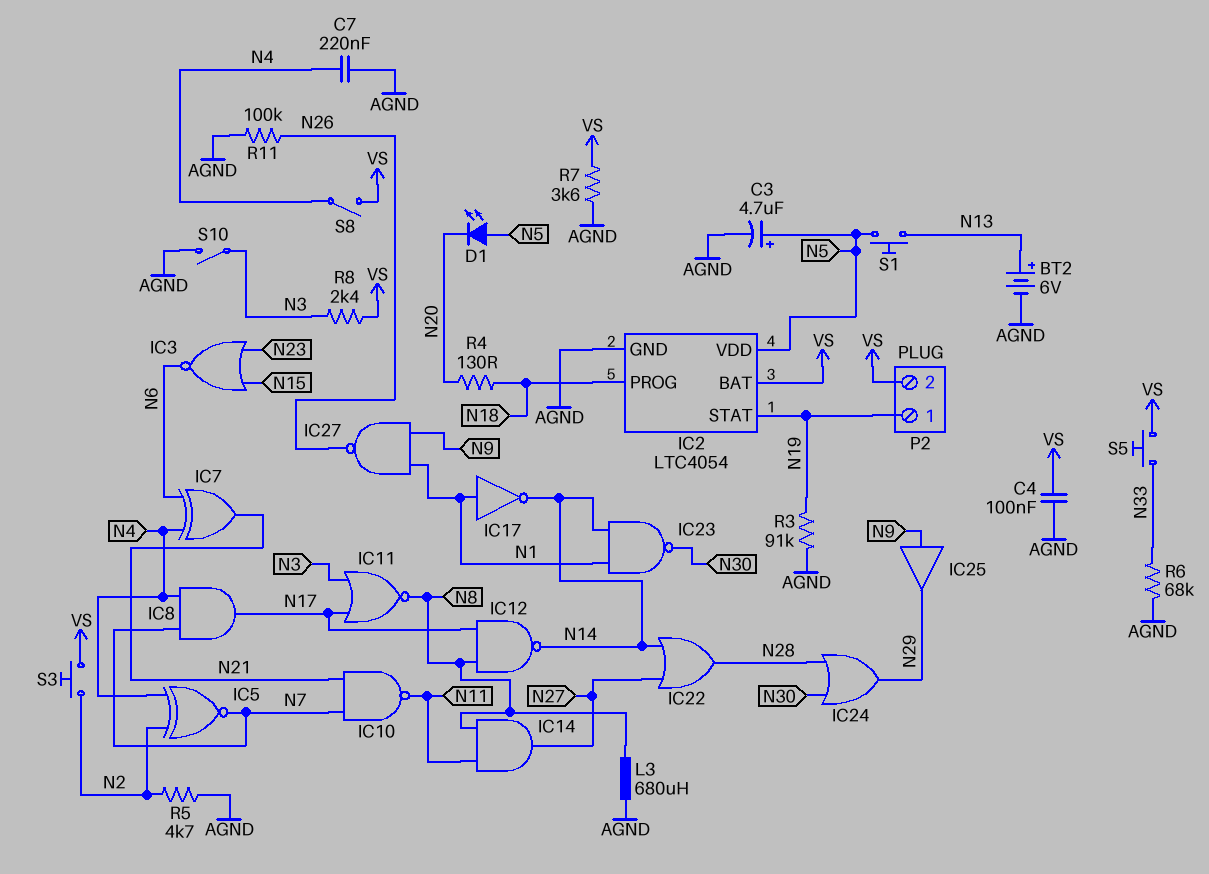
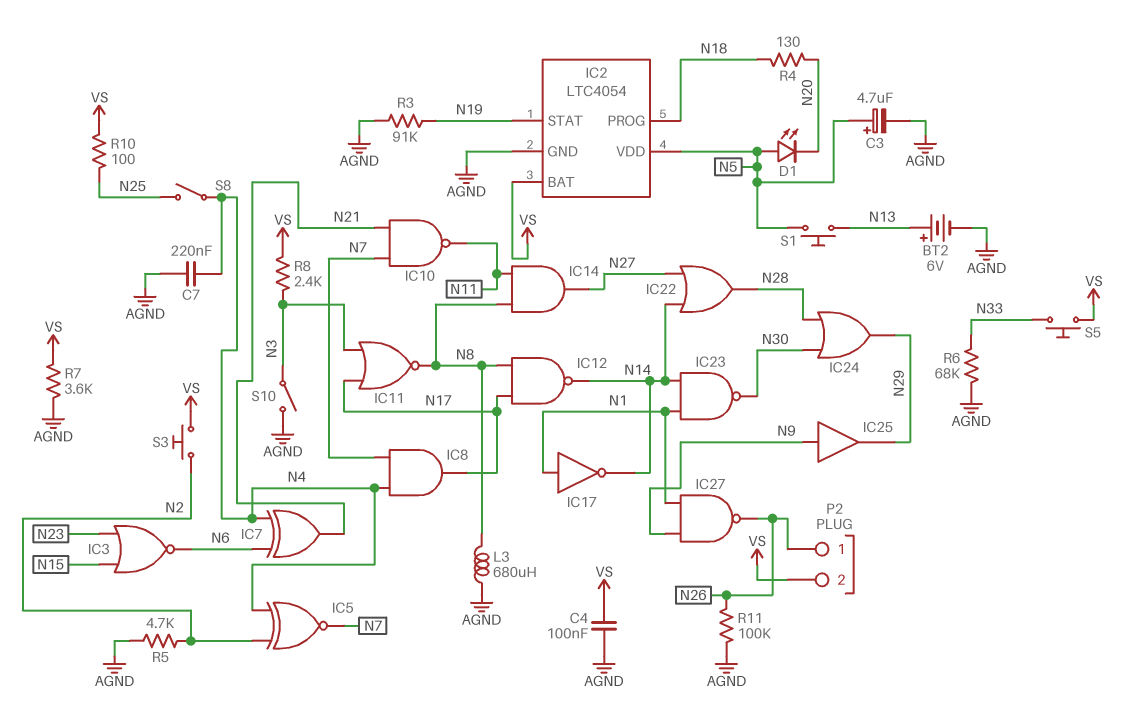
P2 pin 1: N19 -> N26
R10: none -> 100 (N25, VS)
S8: switch (N4, VS) -> switch (N4, N25)

